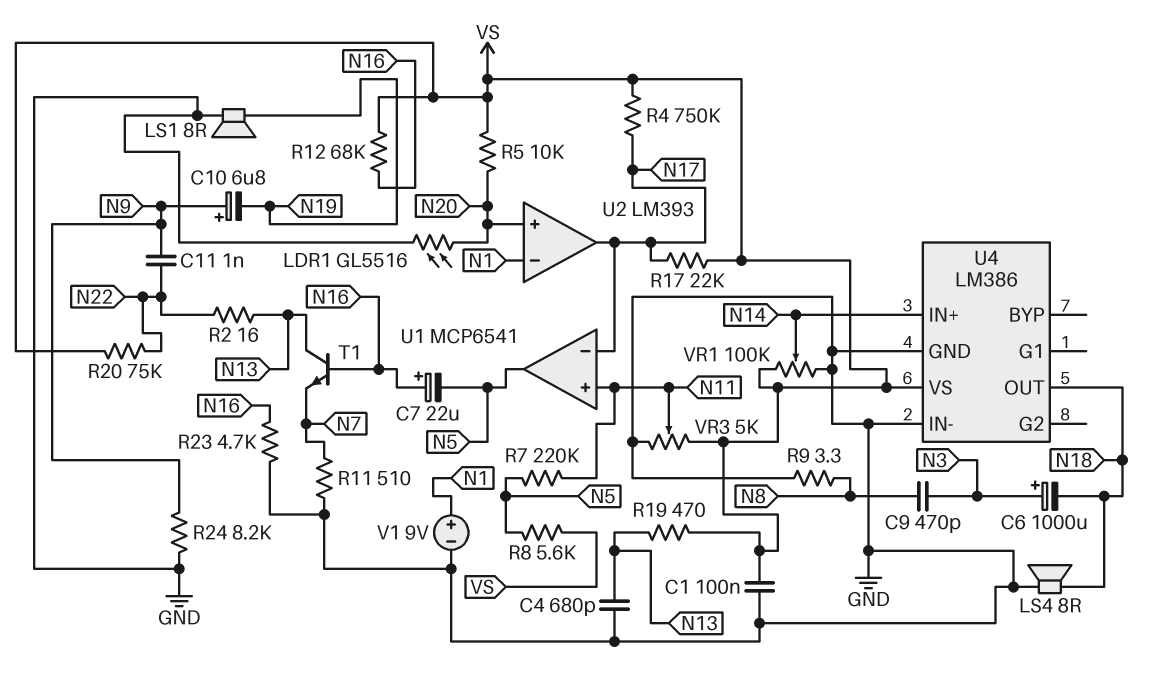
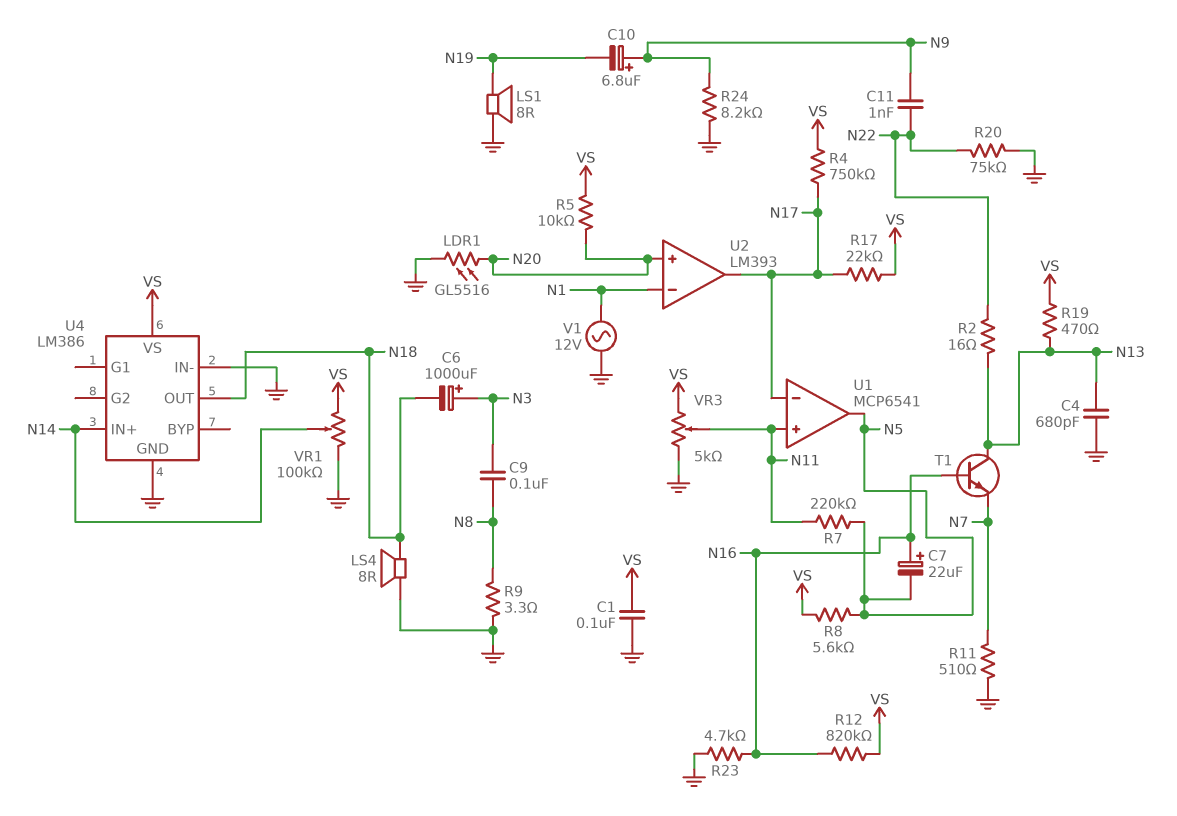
C9: 470pF (N3, N8) -> 100nF (N3, N8)
R12: 68k (N16, VS) -> 820k (N16, VS)
R20: 75k (N22, VS) -> 75k (GND, N22)
V1: 9V (plus N1, minus GND) -> AC 12V (GND, N1)

